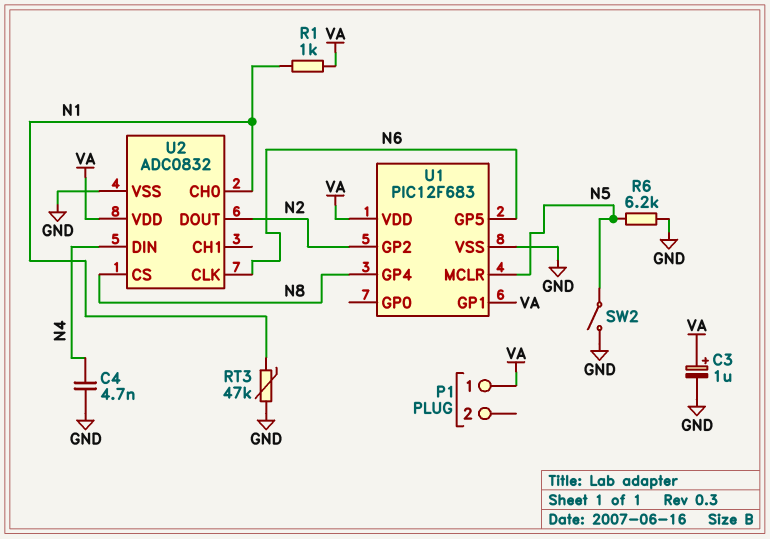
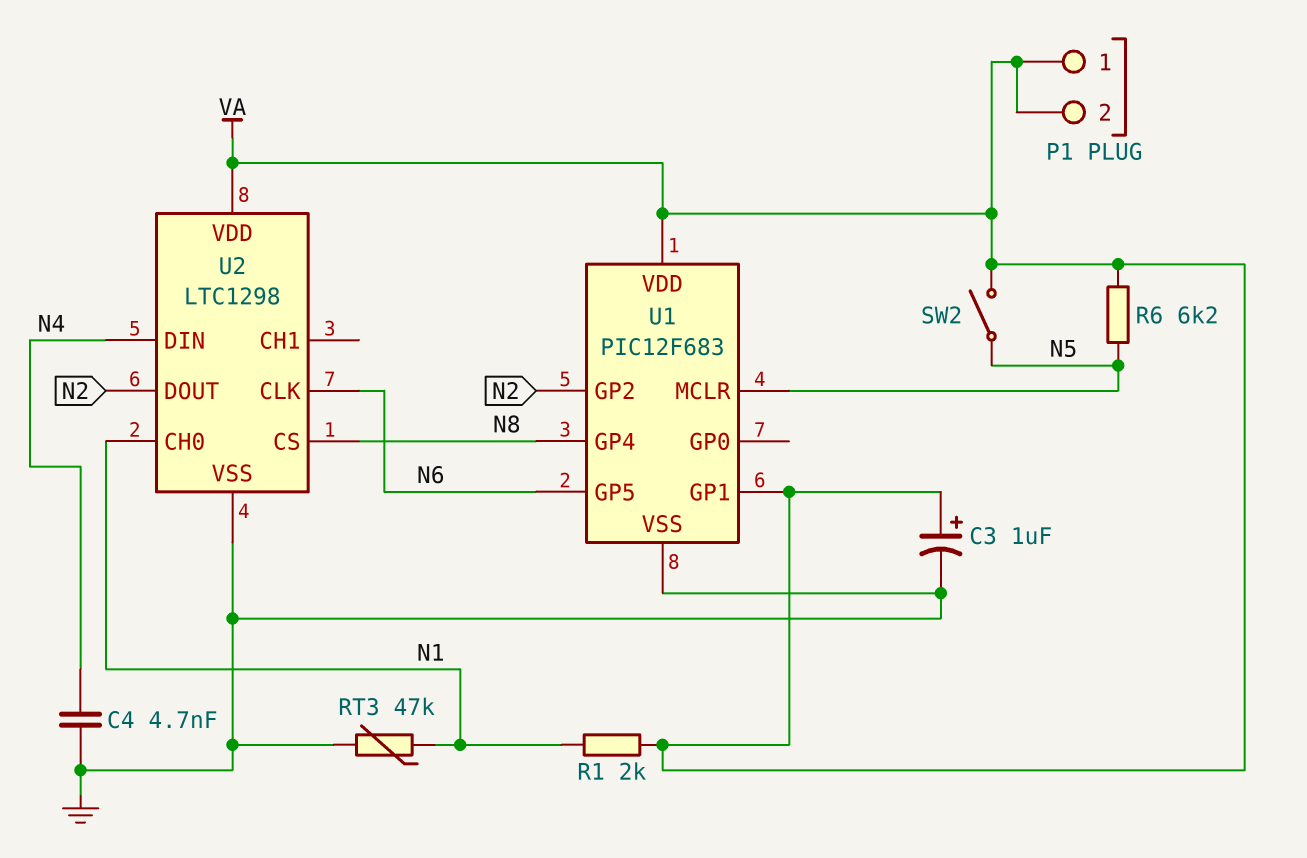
P1 pin 2: none -> VA
R1: 1k (N1, VA) -> 2k (N1, VA)
R6: 6.2k (GND, N5) -> 6.2k (N5, VA)
SW2: switch (GND, N5) -> switch (N5, VA)
U2: ADC0832 -> LTC1298

